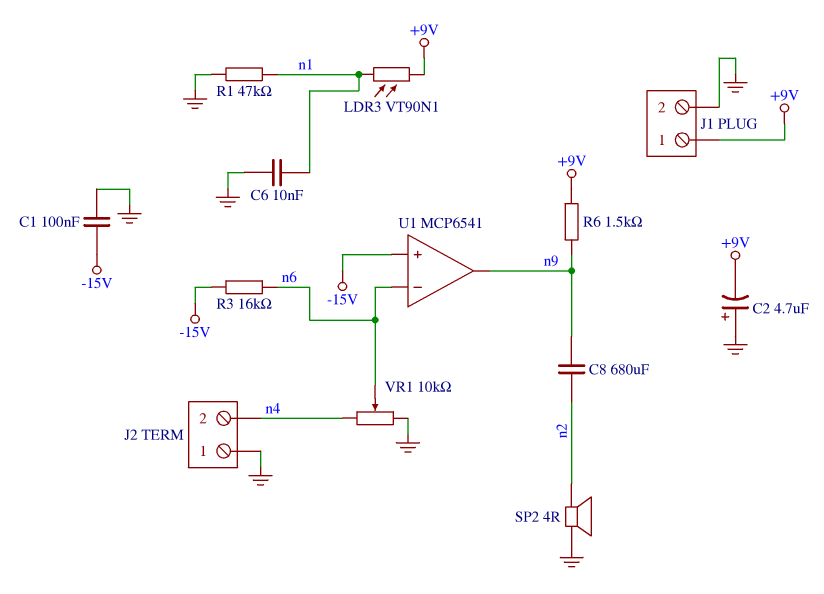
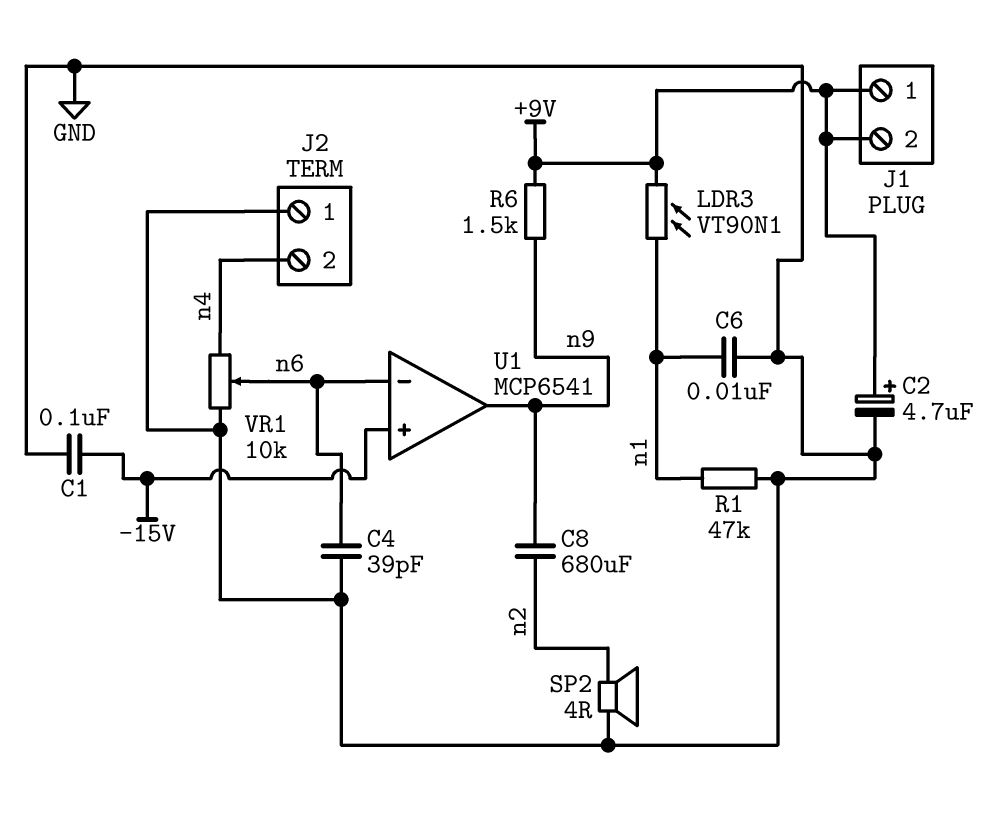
C2: 4.7uF (plus GND, minus +9V) -> 4.7uF (plus +9V, minus GND)
C4: none -> 39pF (GND, n6)
J1 pin 2: GND -> +9V
R3: 16k (-15V, n6) -> none

